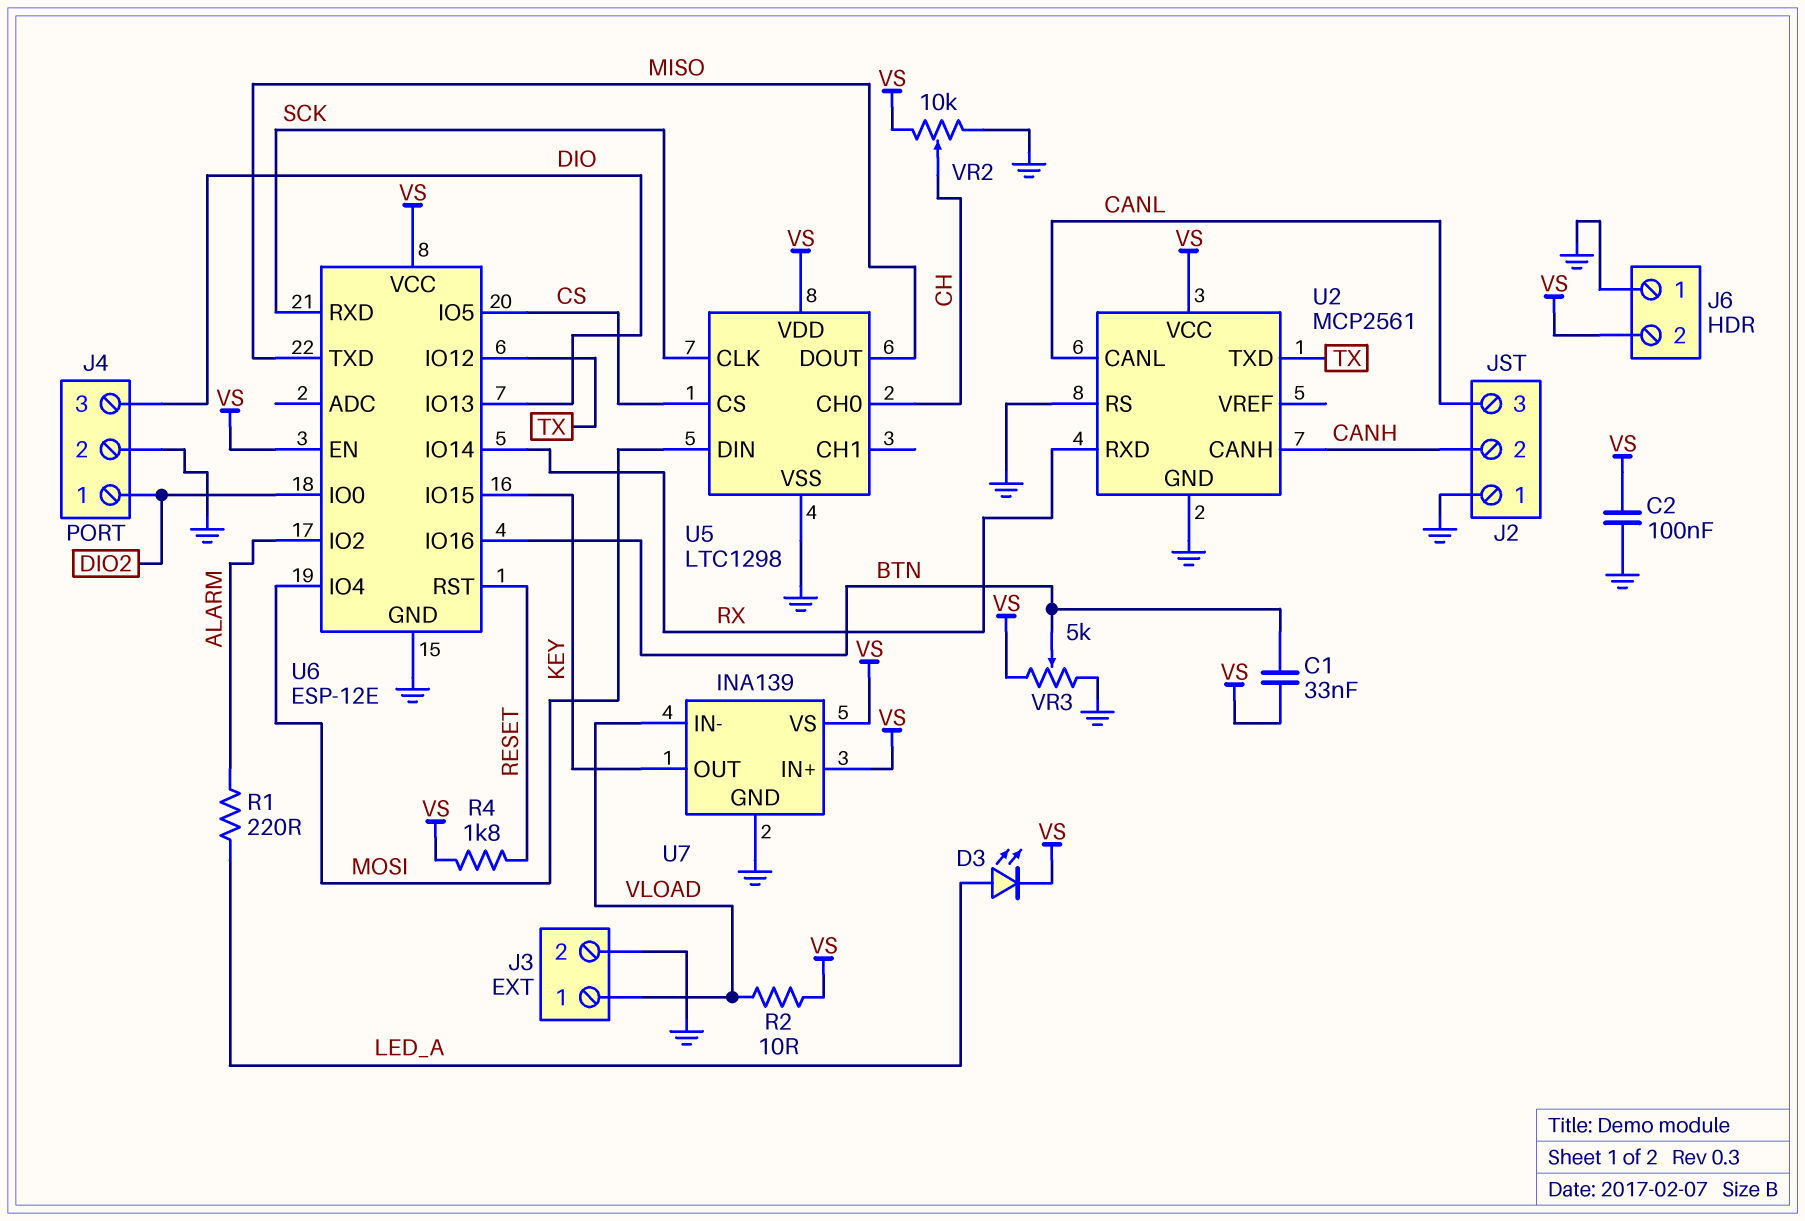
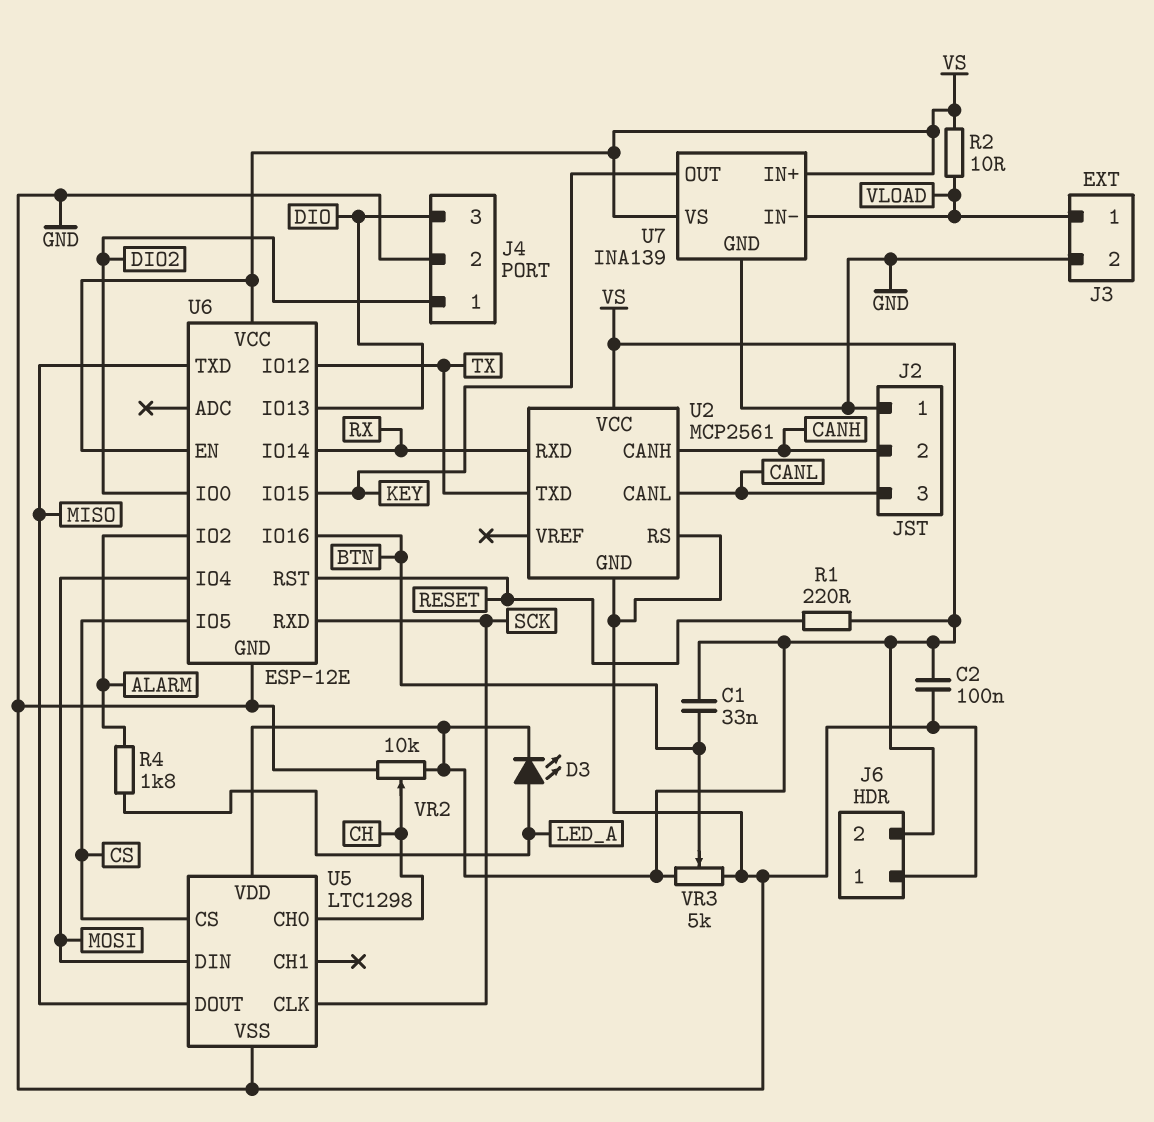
R1: 220 (ALARM, LED_A) -> 220 (RESET, VS)
R4: 1.8k (RESET, VS) -> 1.8k (ALARM, LED_A)

